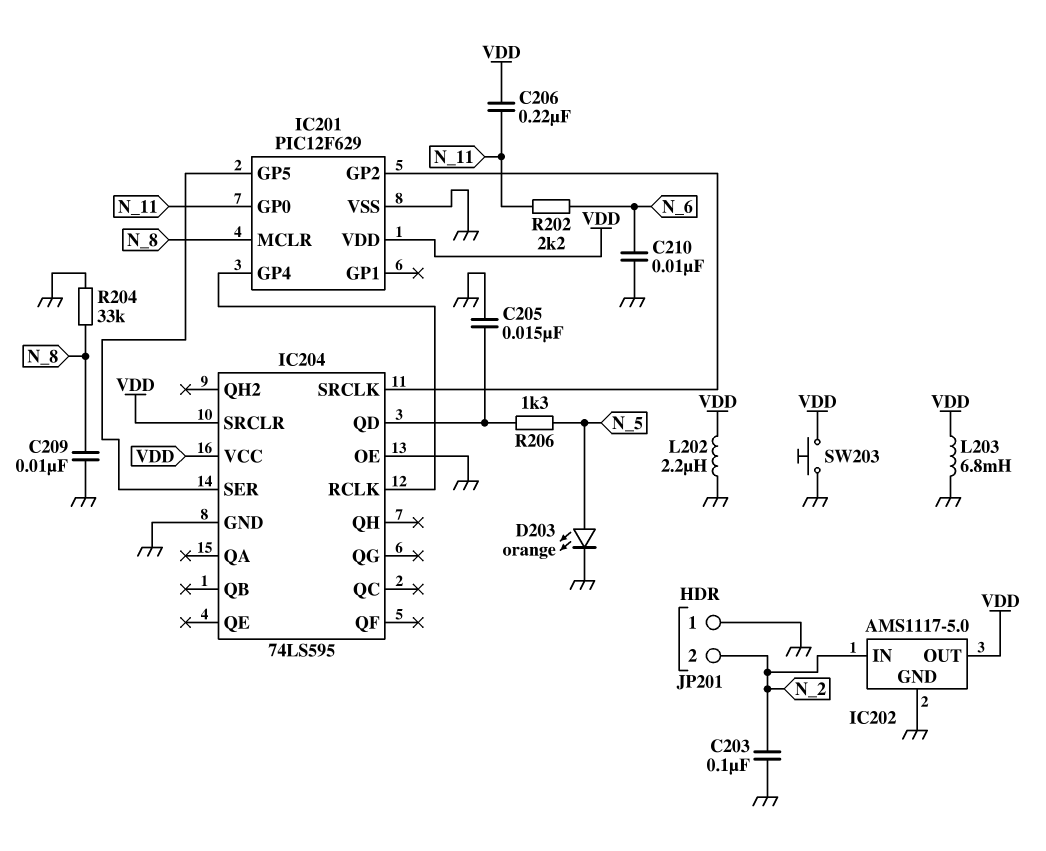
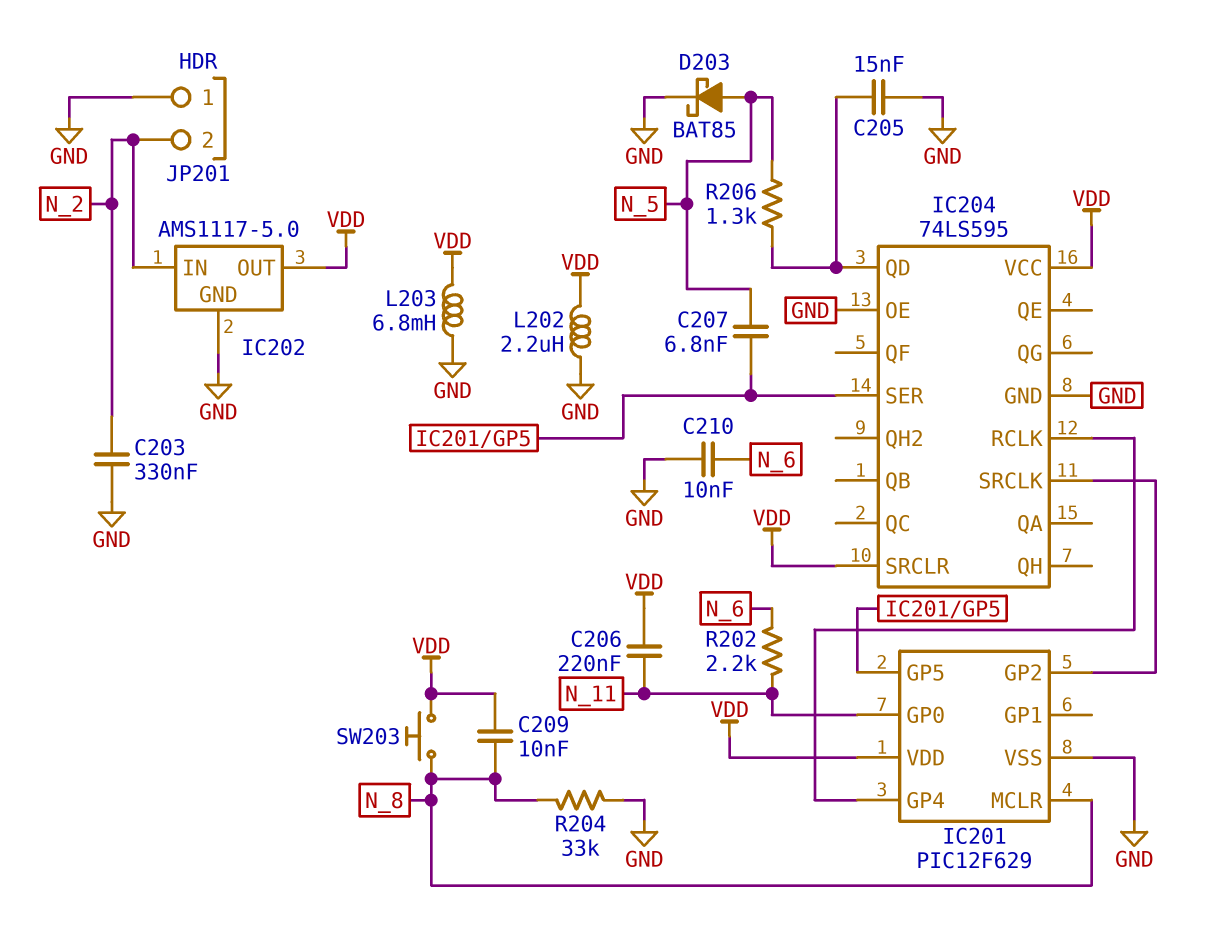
C203: 100nF (GND, N_2) -> 330nF (GND, N_2)
C207: none -> 6.8nF (IC201/GP5, N_5)
C209: 10nF (GND, N_8) -> 10nF (N_8, VDD)
D203: LED orange (A N_5, K GND) -> schottky BAT85 (A N_5, K GND)
SW203: button (GND, VDD) -> button (N_8, VDD)

